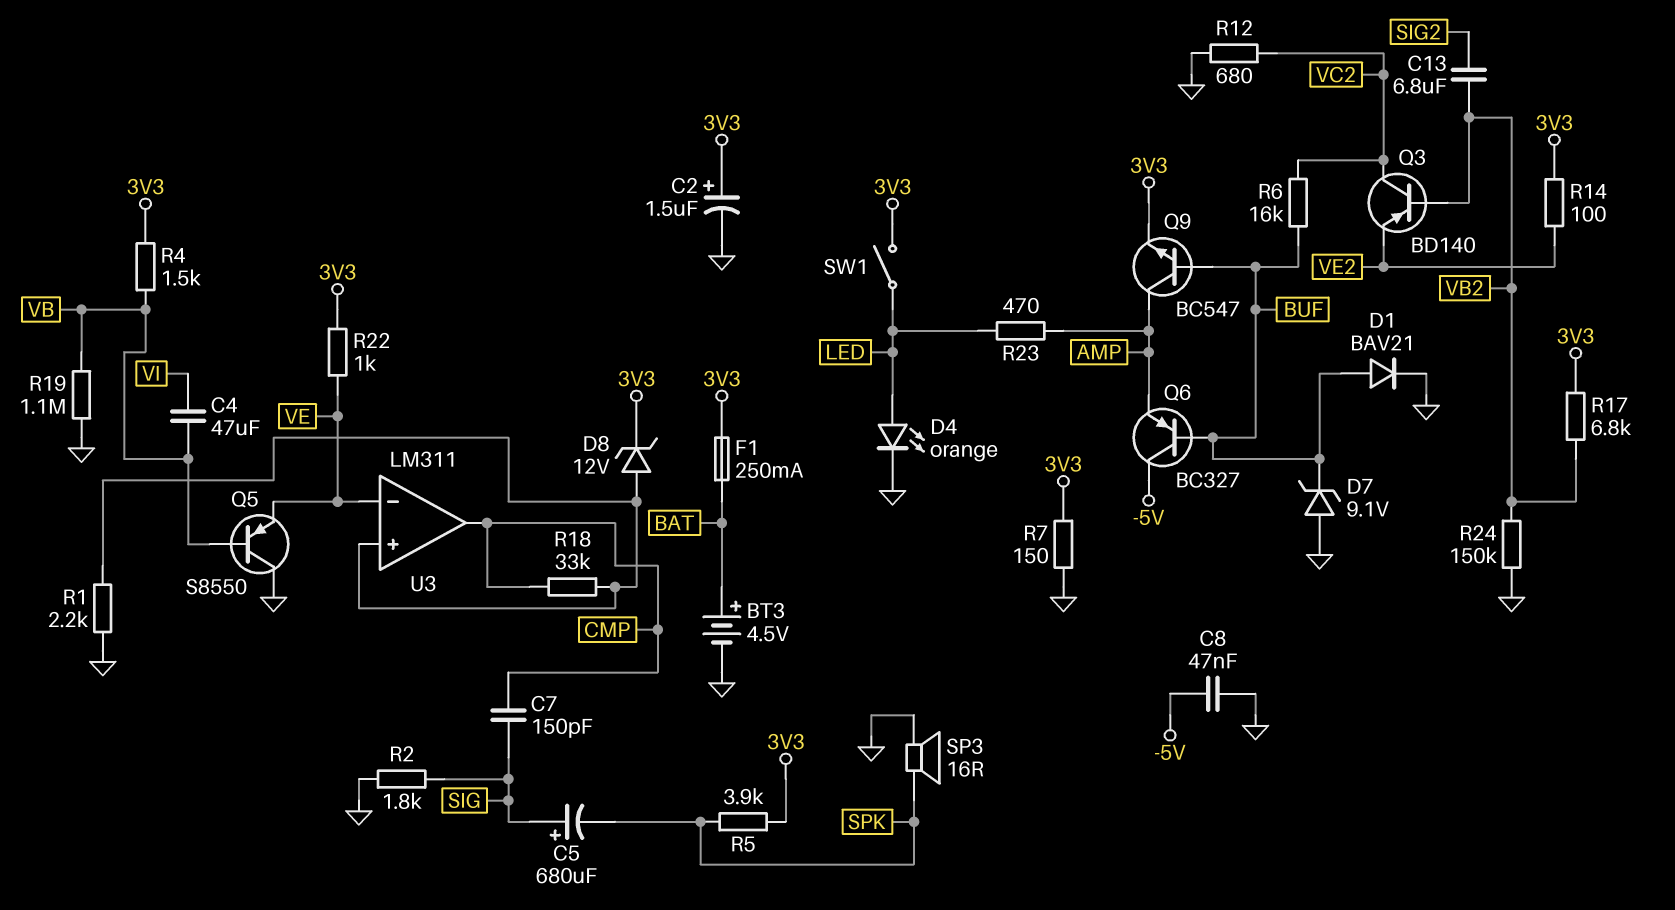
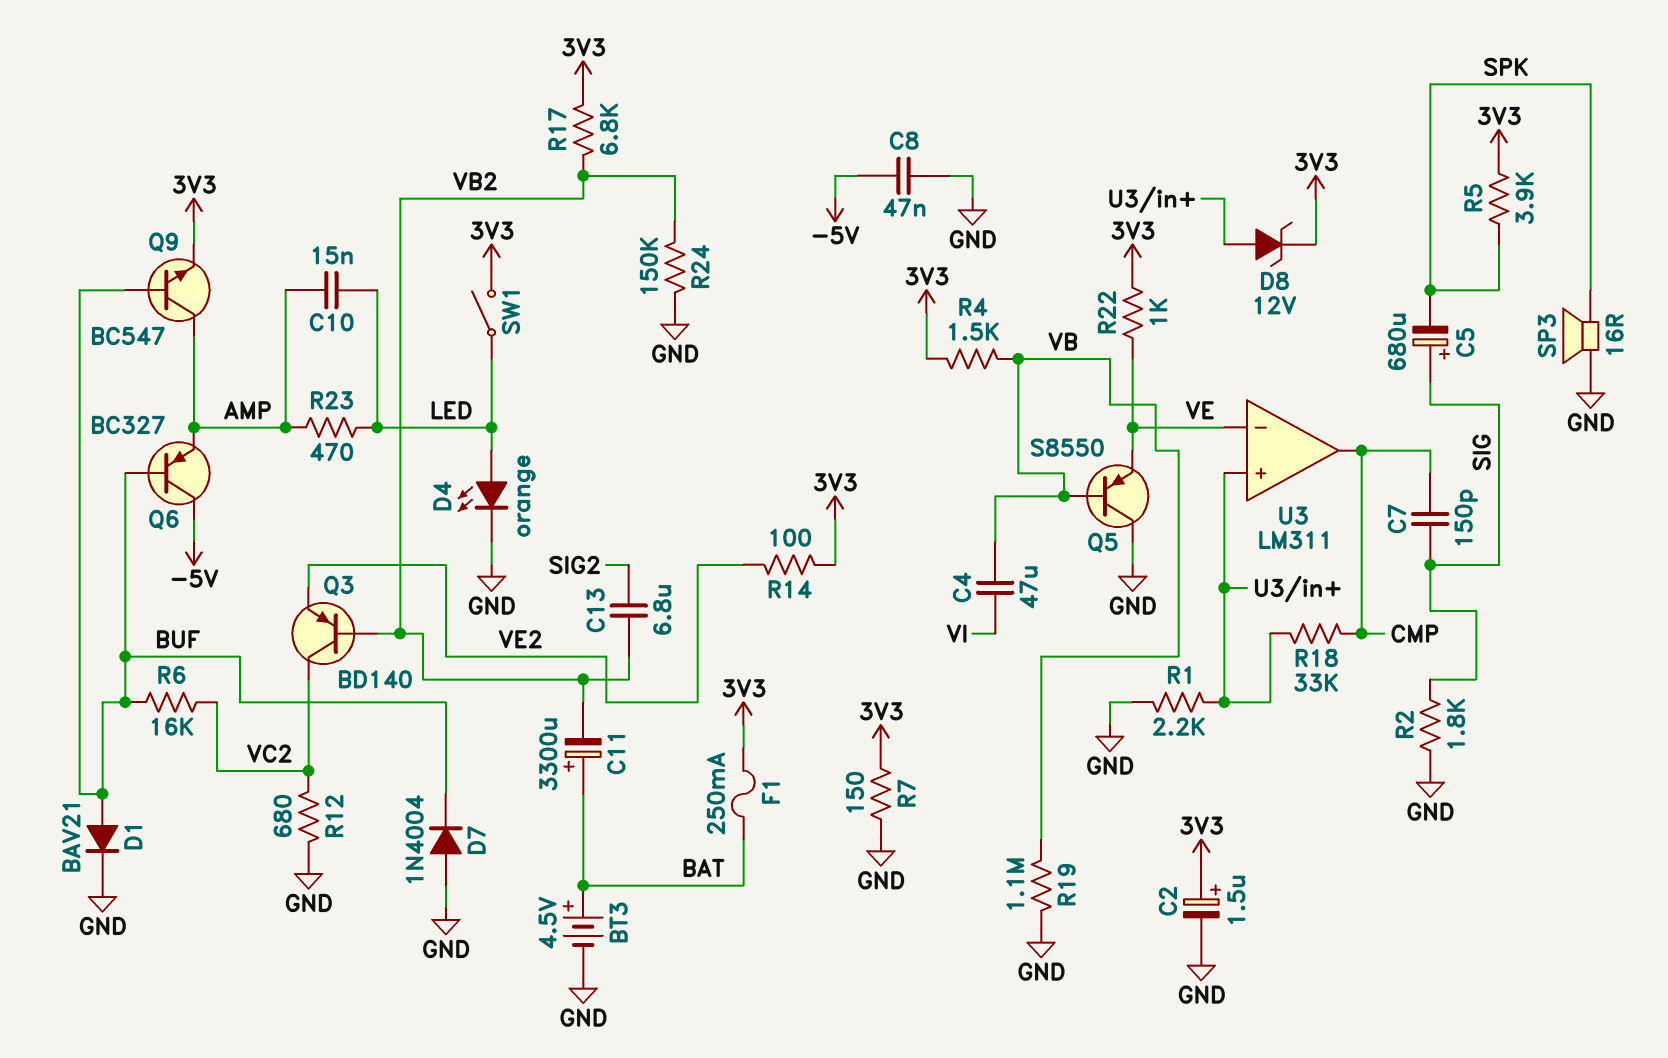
C10: none -> 15nF (AMP, LED)
C11: none -> 3300uF (plus BAT, minus VB2)
D7: zener 9.1V (A GND, K BUF) -> diode 1N4004 (A GND, K BUF)

